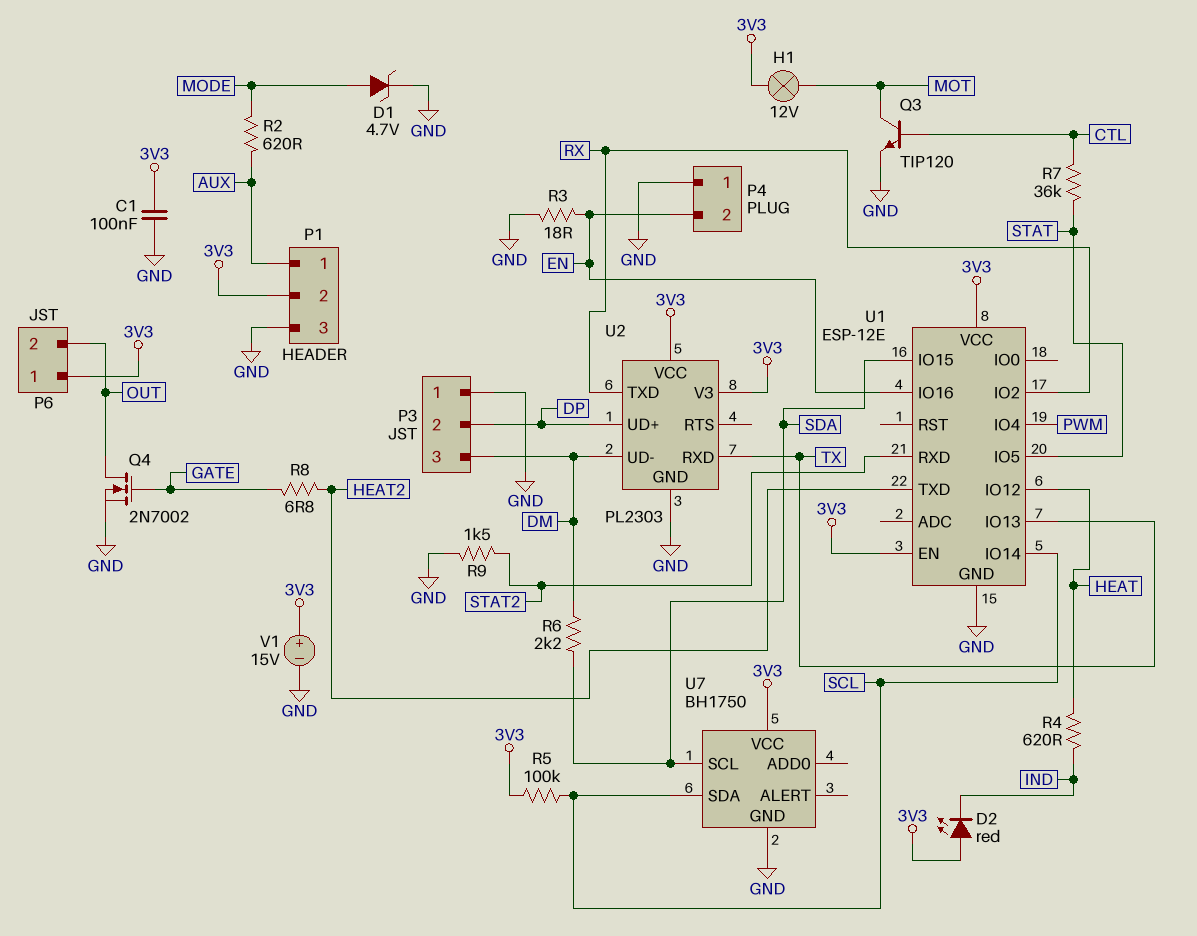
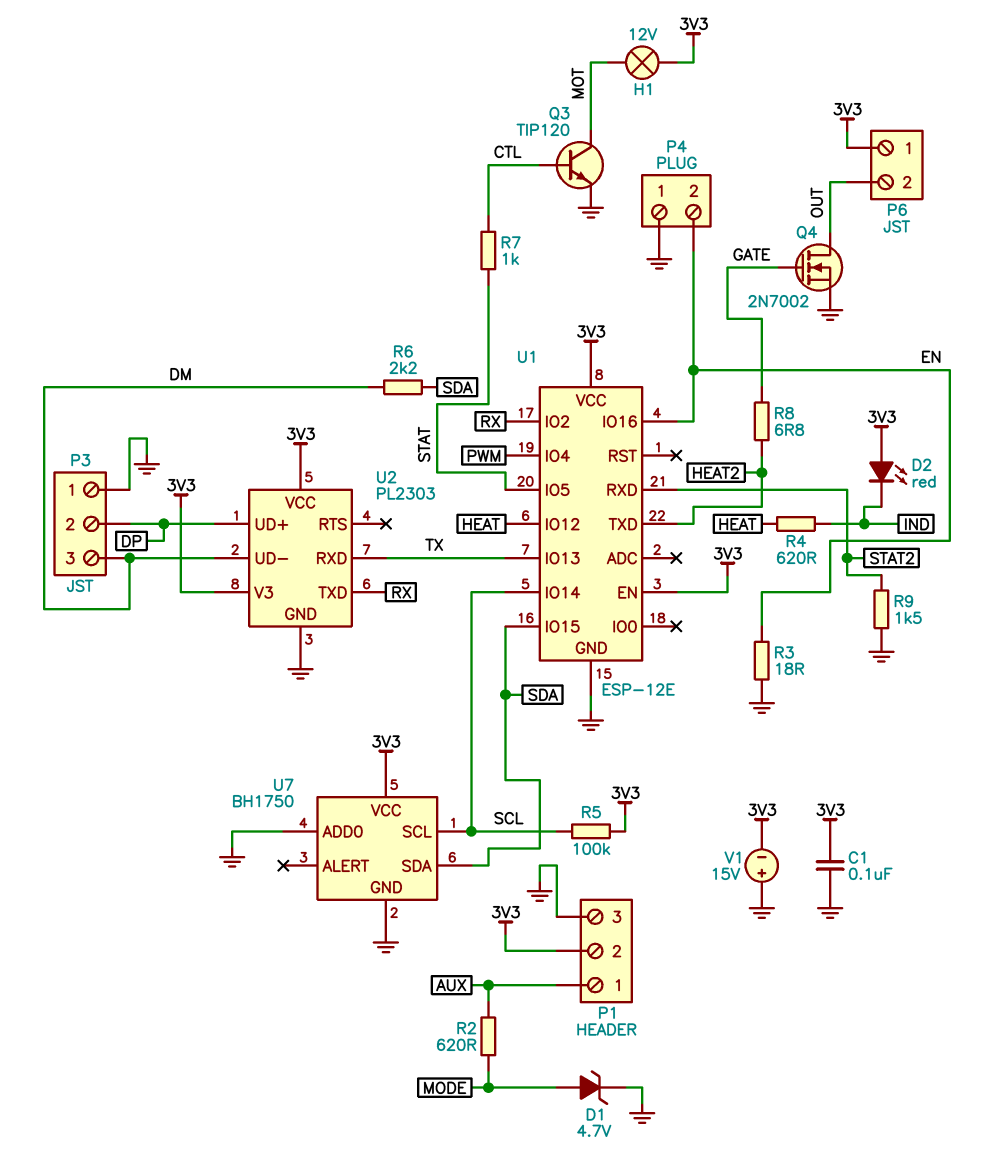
R7: 36k (CTL, STAT) -> 1k (CTL, STAT)
U7 pin ADD0: none -> GND
U7 pin SCL: SDA -> SCL
U7 pin SDA: SCL -> SDA
V1: 15V (plus 3V3, minus GND) -> 15V (plus GND, minus 3V3)

